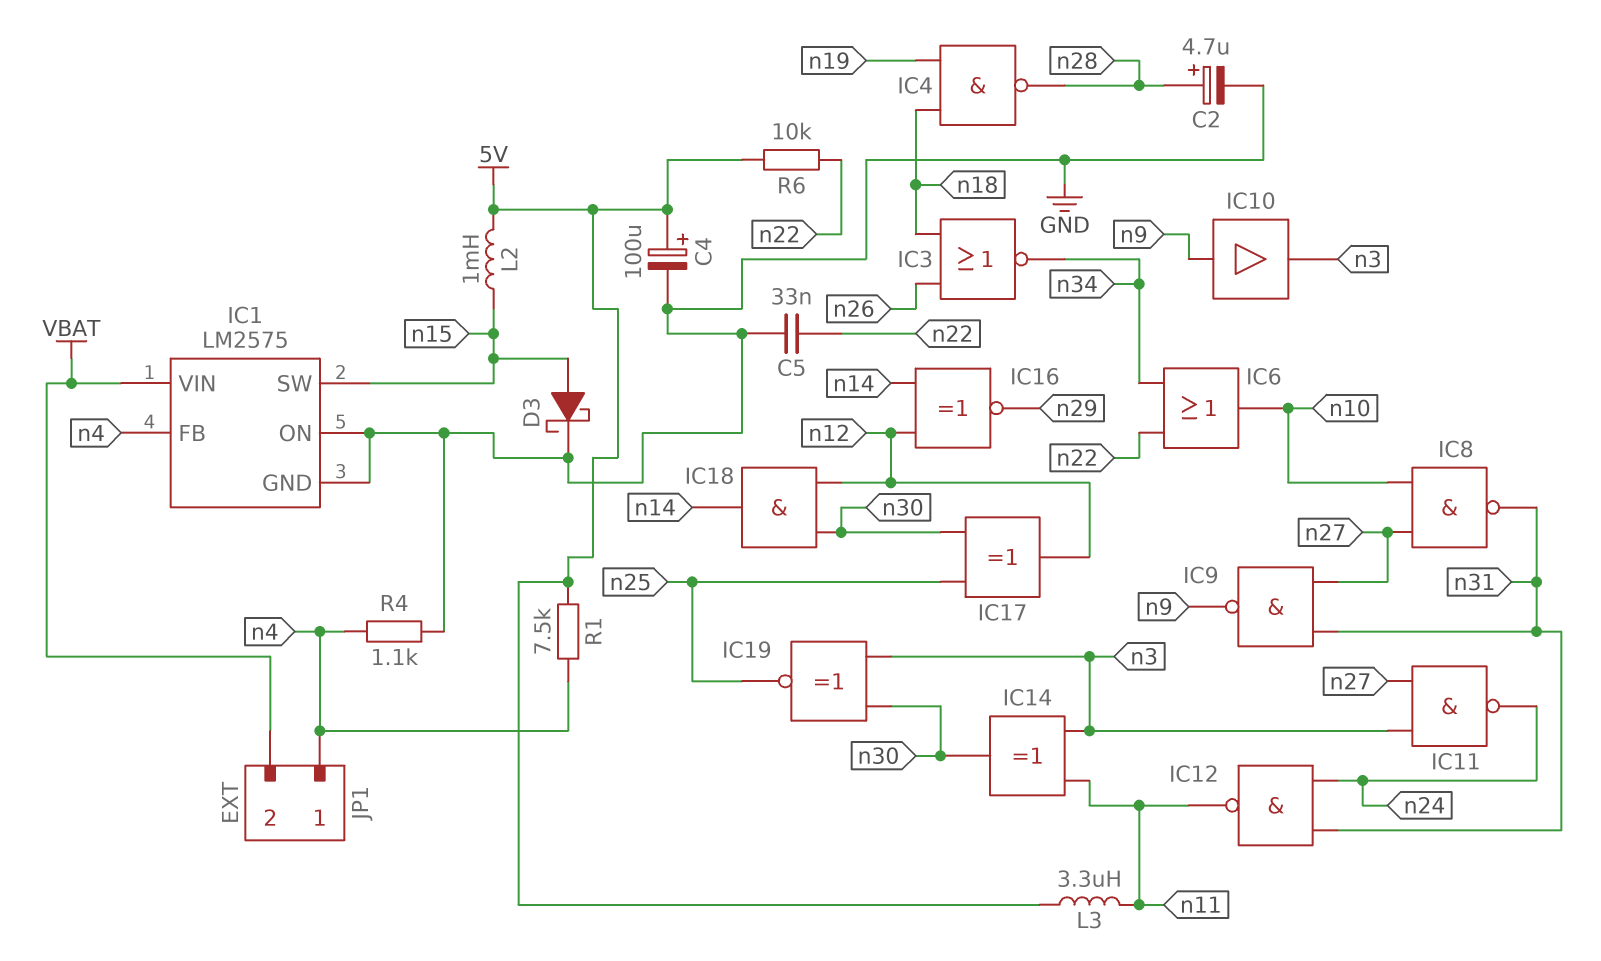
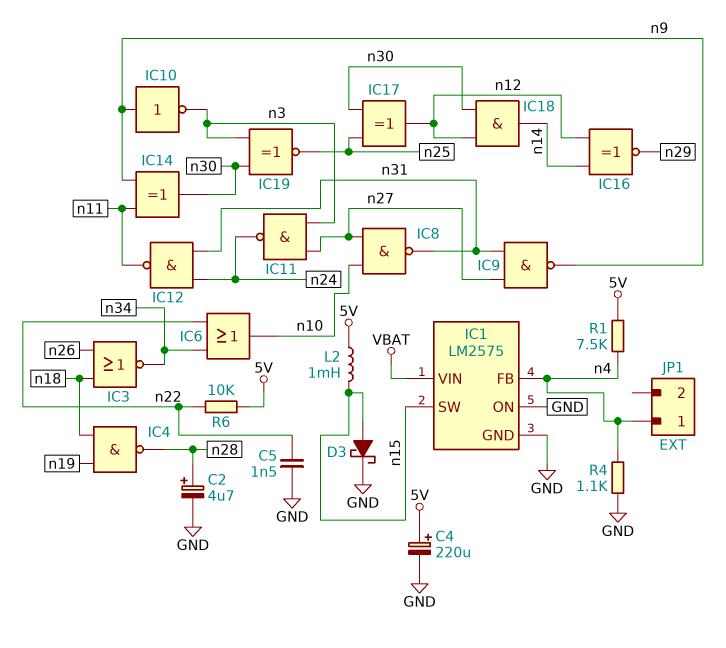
C4: 100uF (plus 5V, minus GND) -> 220uF (plus 5V, minus GND)
C5: 33nF (GND, n22) -> 1.5nF (GND, n22)
IC10: buffer (in n9, out n3) -> NOT (in n9, out n3)
IC14: XOR (in n3, in n11, out n30) -> XOR (in n9, in n11, out n30)
JP1 pin 2: VBAT -> none
L3: 3.3uH (5V, n11) -> none

